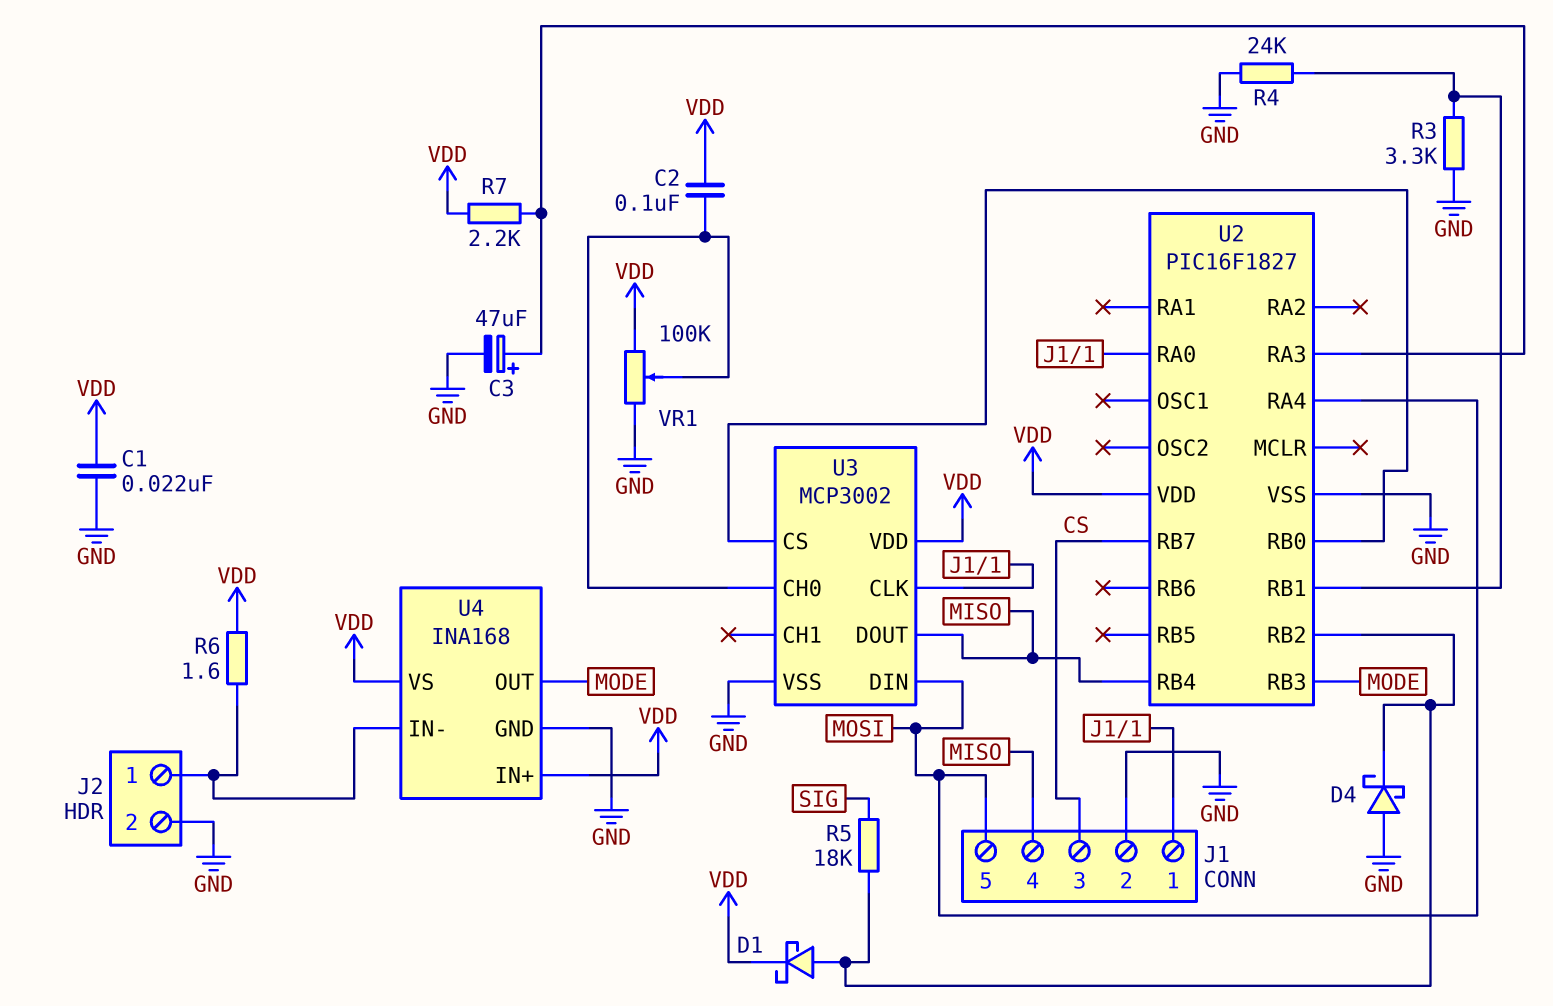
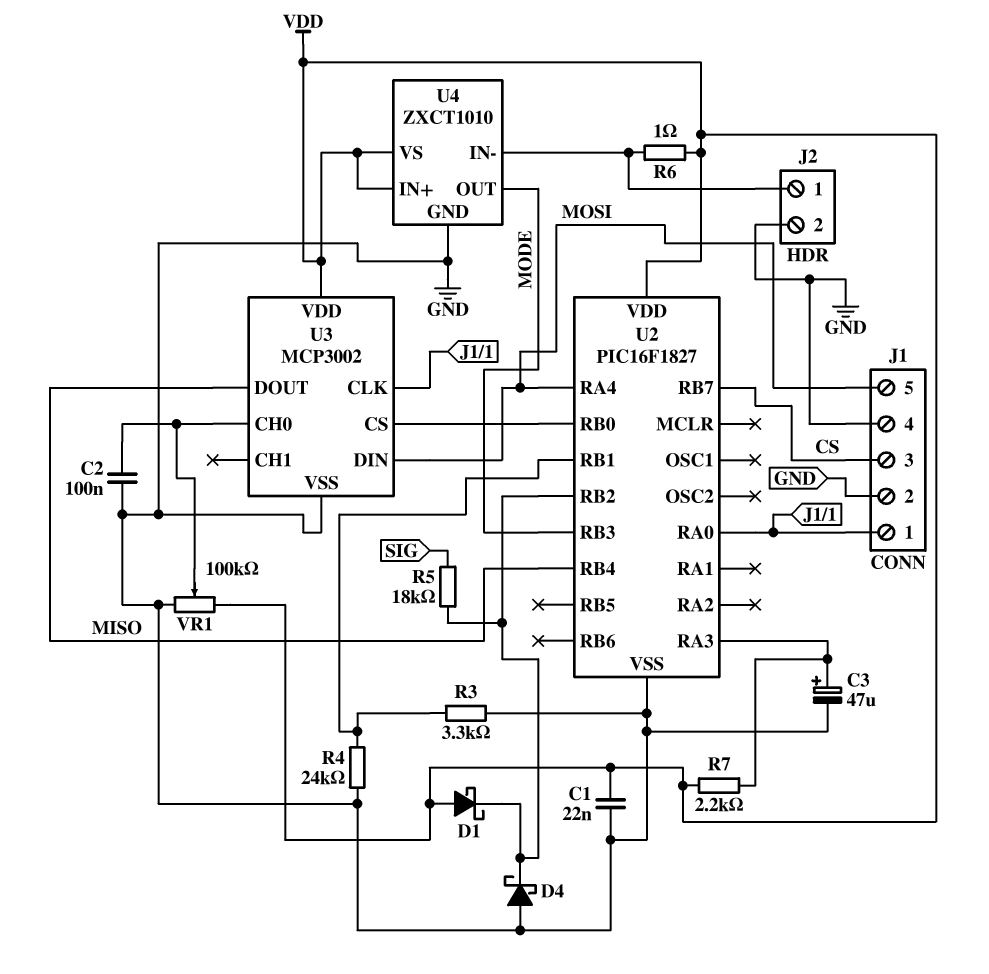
C2: 100nF (U3/CH0, VDD) -> 100nF (GND, U3/CH0)
D1: schottky (A U2/RB2, K VDD) -> schottky (A VDD, K U2/RB2)
J1 pin 4: MISO -> GND
R6: 1.6 (J2/1, VDD) -> 1 (J2/1, VDD)
U4: INA168 -> ZXCT1010

